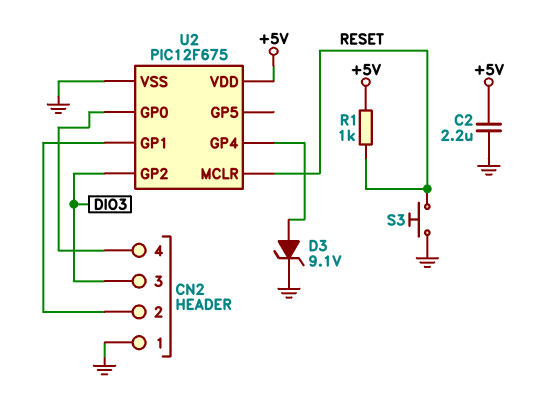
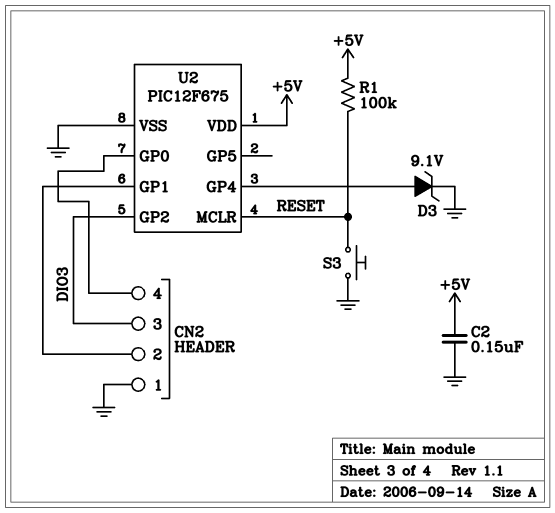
C2: 2.2uF (+5V, GND) -> 150nF (+5V, GND)
R1: 1k (+5V, RESET) -> 100k (+5V, RESET)

